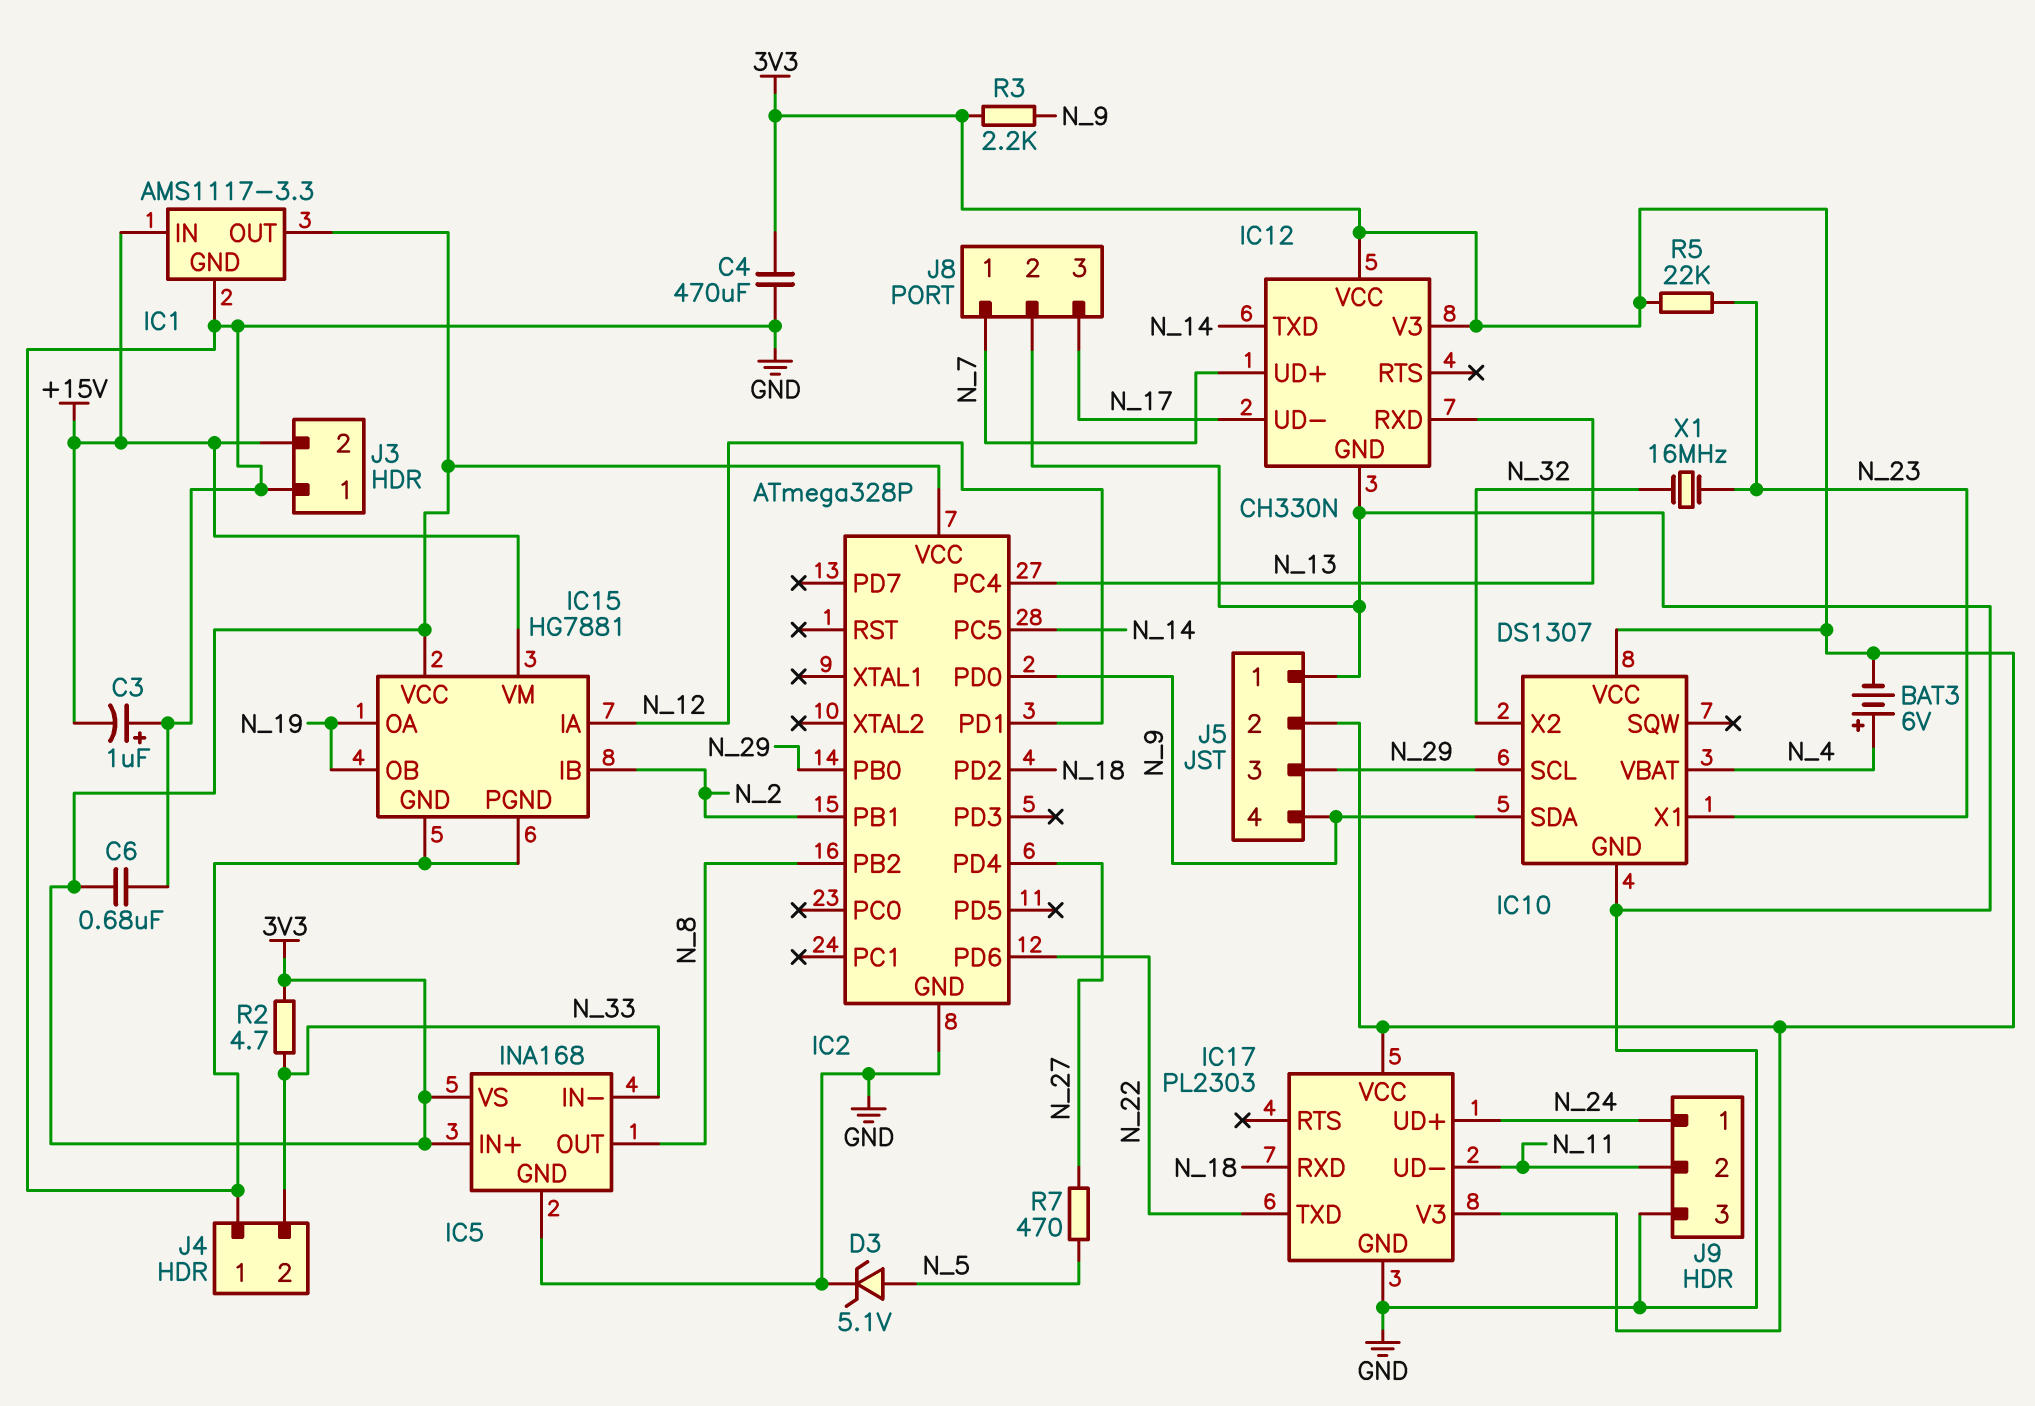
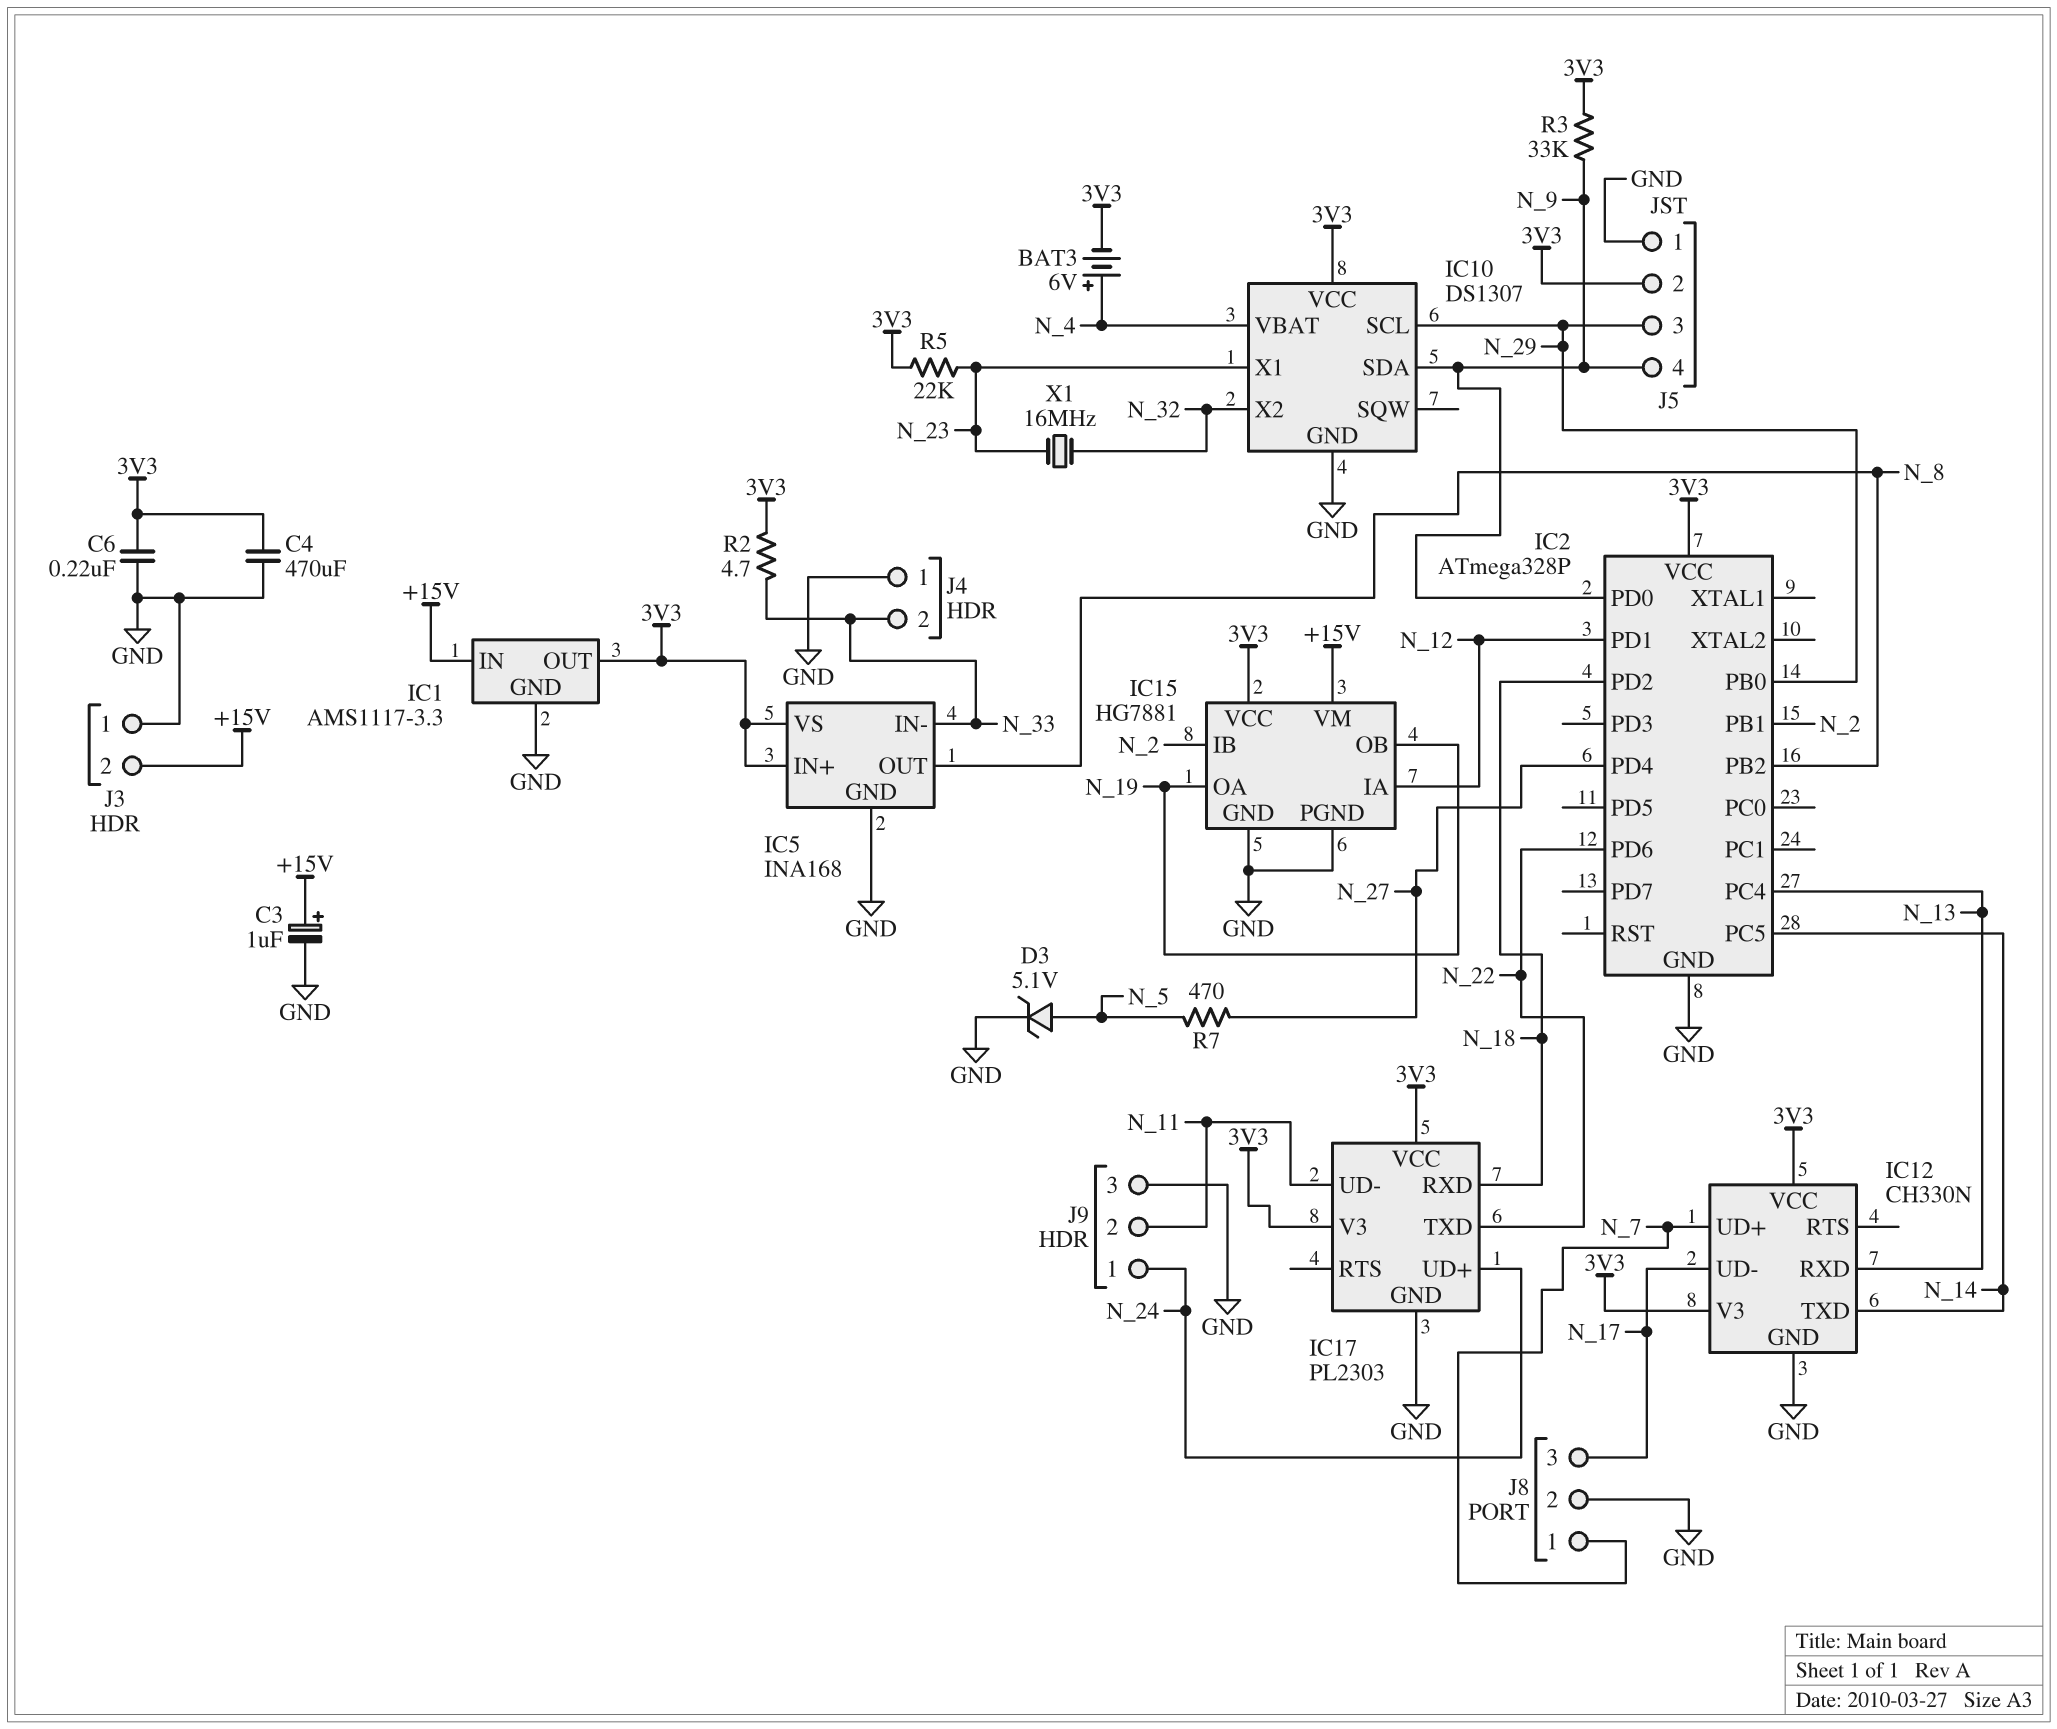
C3: 1uF (plus GND, minus +15V) -> 1uF (plus +15V, minus GND)
C6: 680nF (3V3, GND) -> 220nF (3V3, GND)
R3: 2.2k (3V3, N_9) -> 33k (3V3, N_9)

